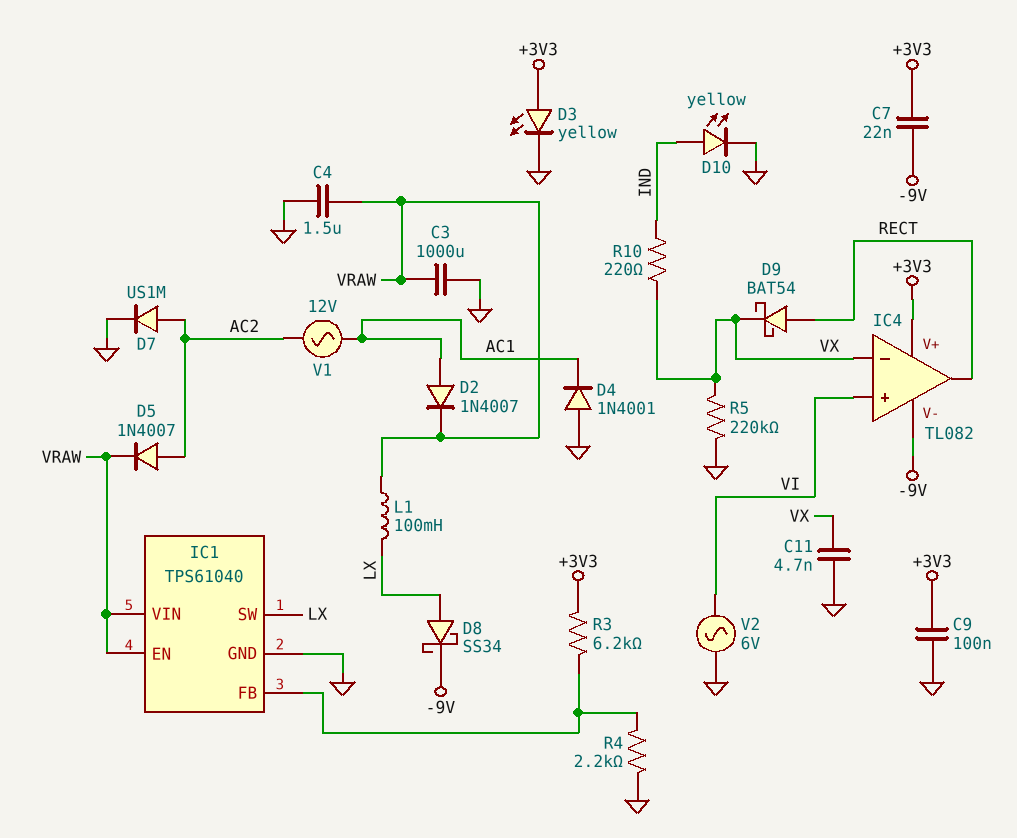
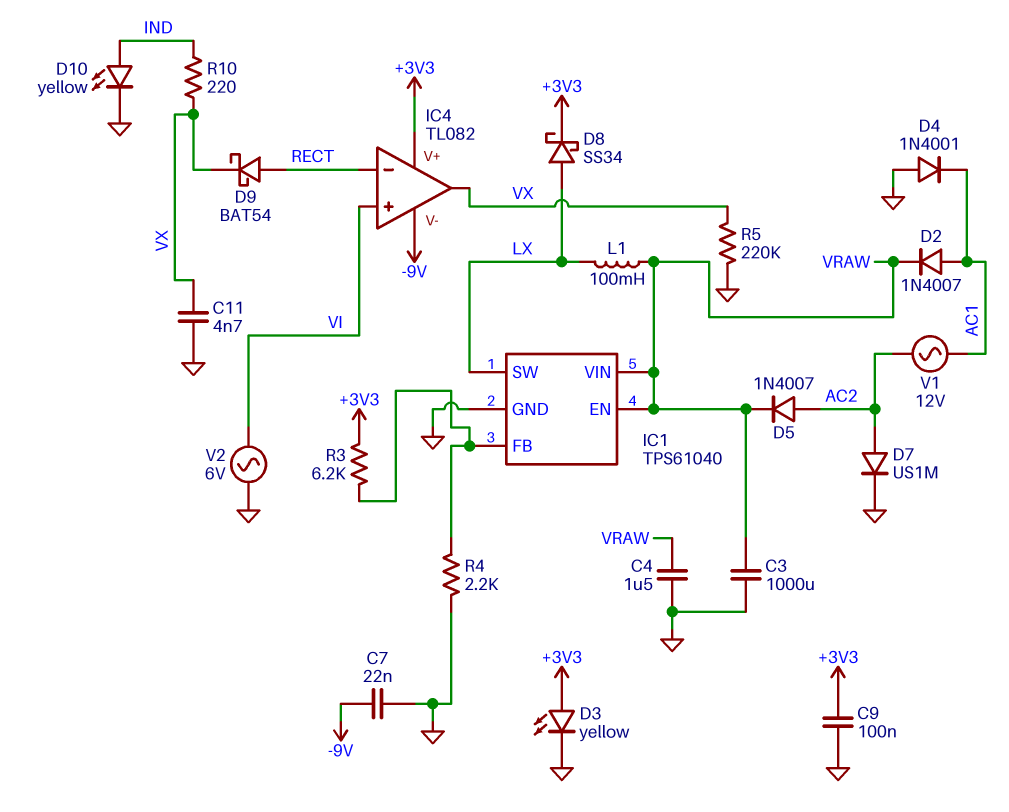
C7: 22nF (+3V3, -9V) -> 22nF (-9V, GND)
D8: schottky SS34 (A LX, K -9V) -> schottky SS34 (A LX, K +3V3)
IC4 pin in-: VX -> RECT
IC4 pin out: RECT -> VX

